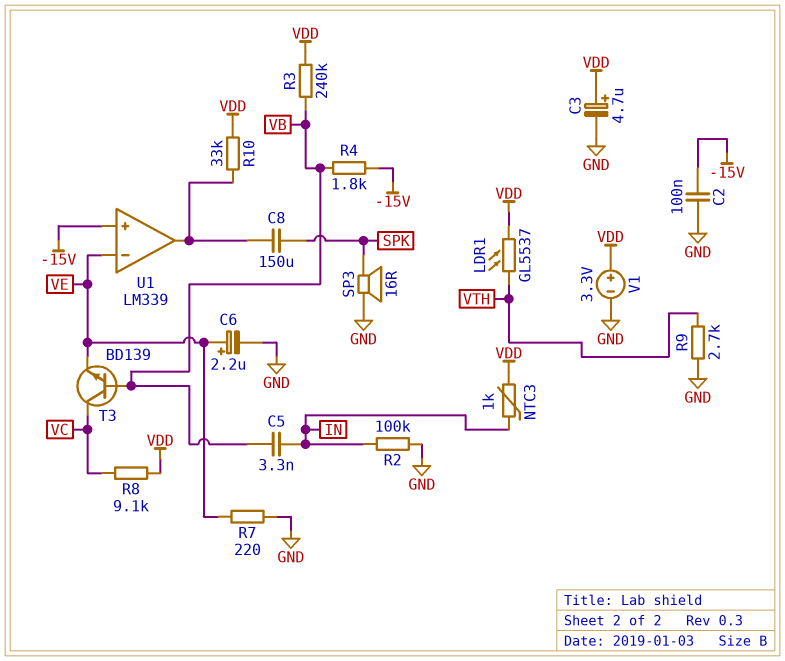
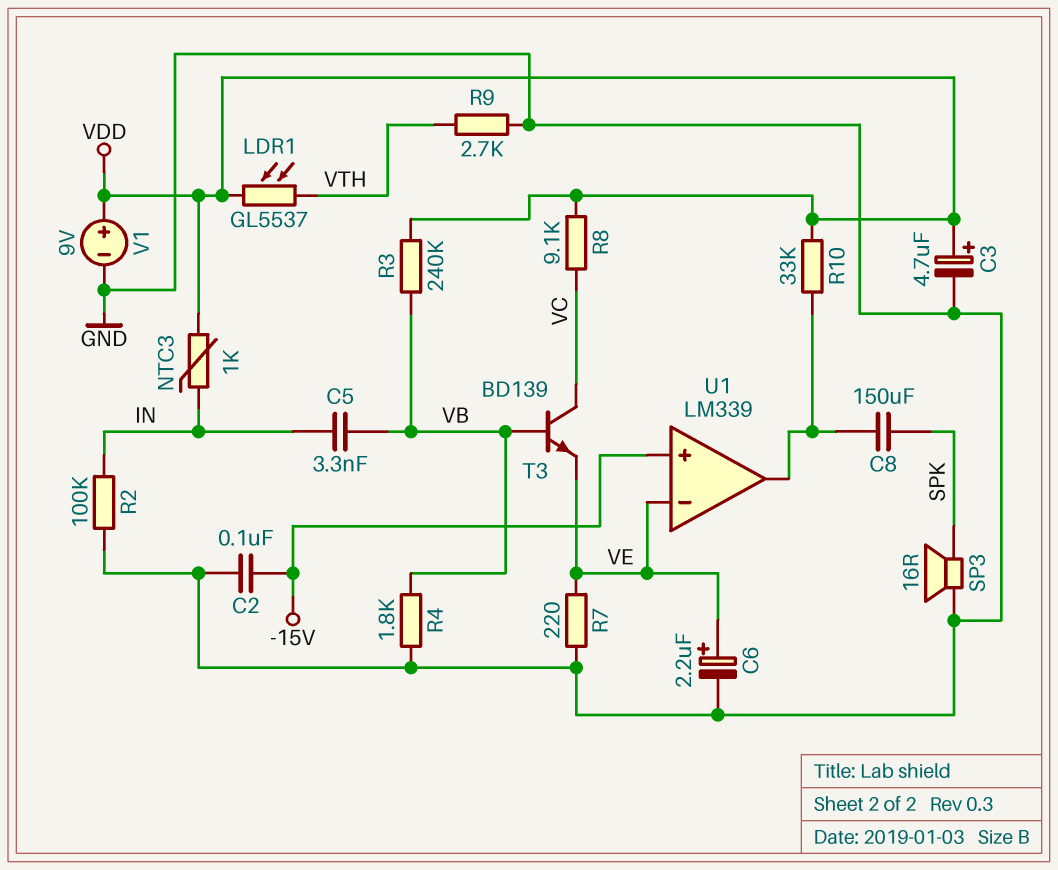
R4: 1.8k (-15V, VB) -> 1.8k (GND, VB)
V1: 3.3V (plus VDD, minus GND) -> 9V (plus VDD, minus GND)

